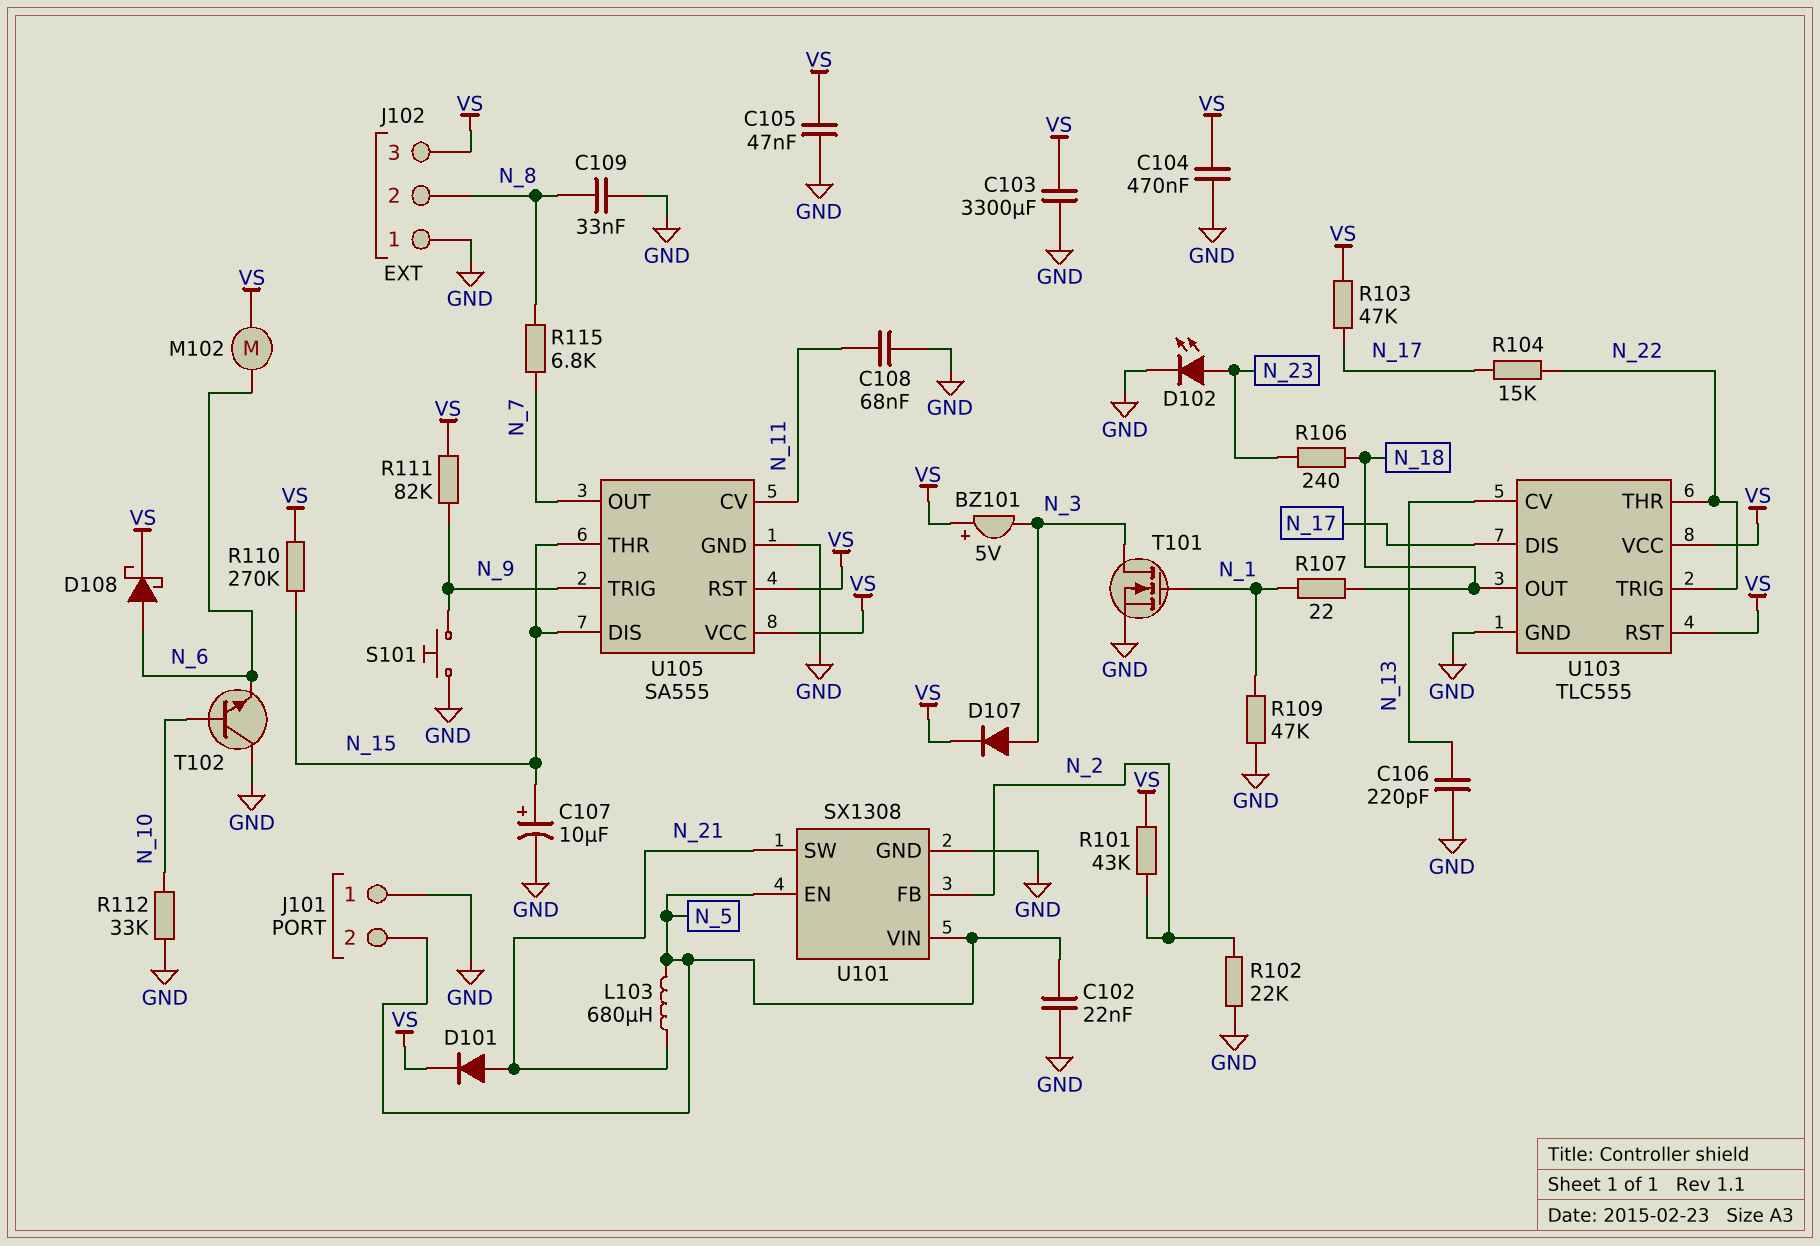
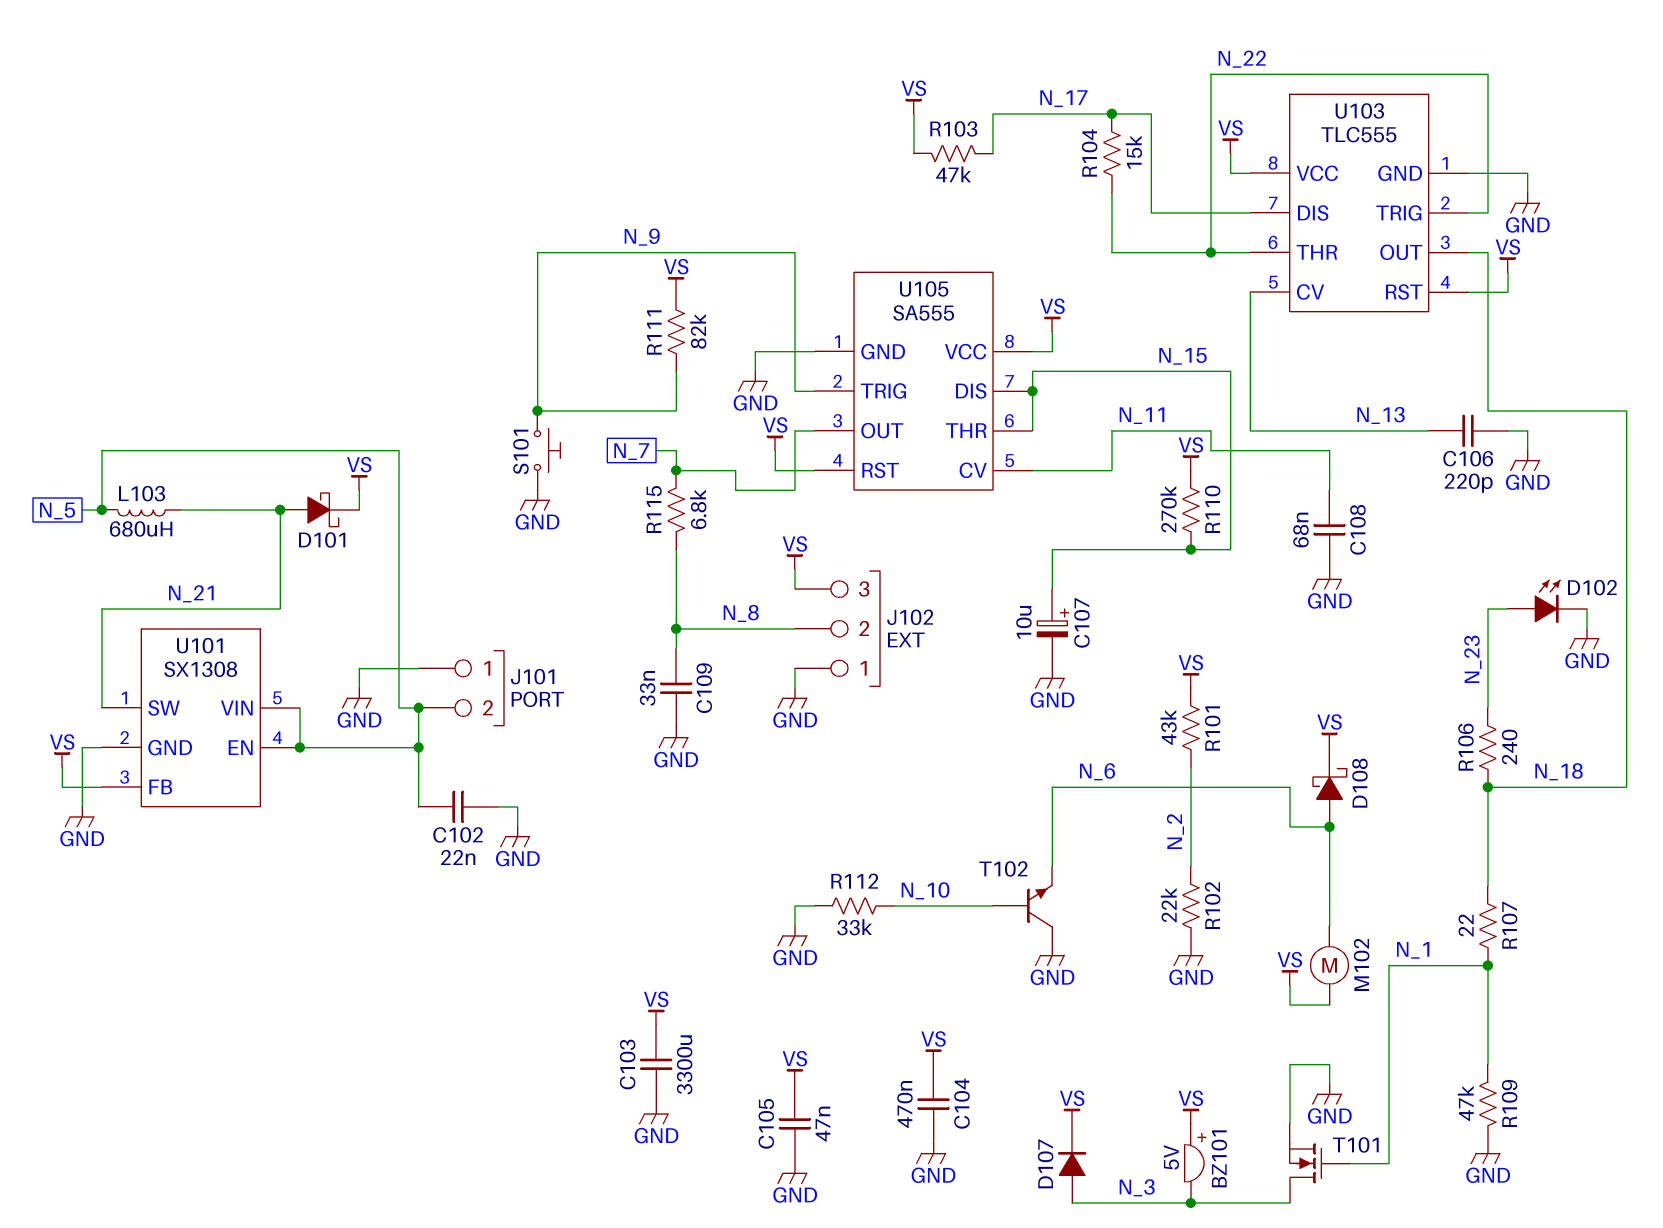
D101: diode (A N_21, K VS) -> schottky (A N_21, K VS)
U101 pin FB: N_2 -> VS

